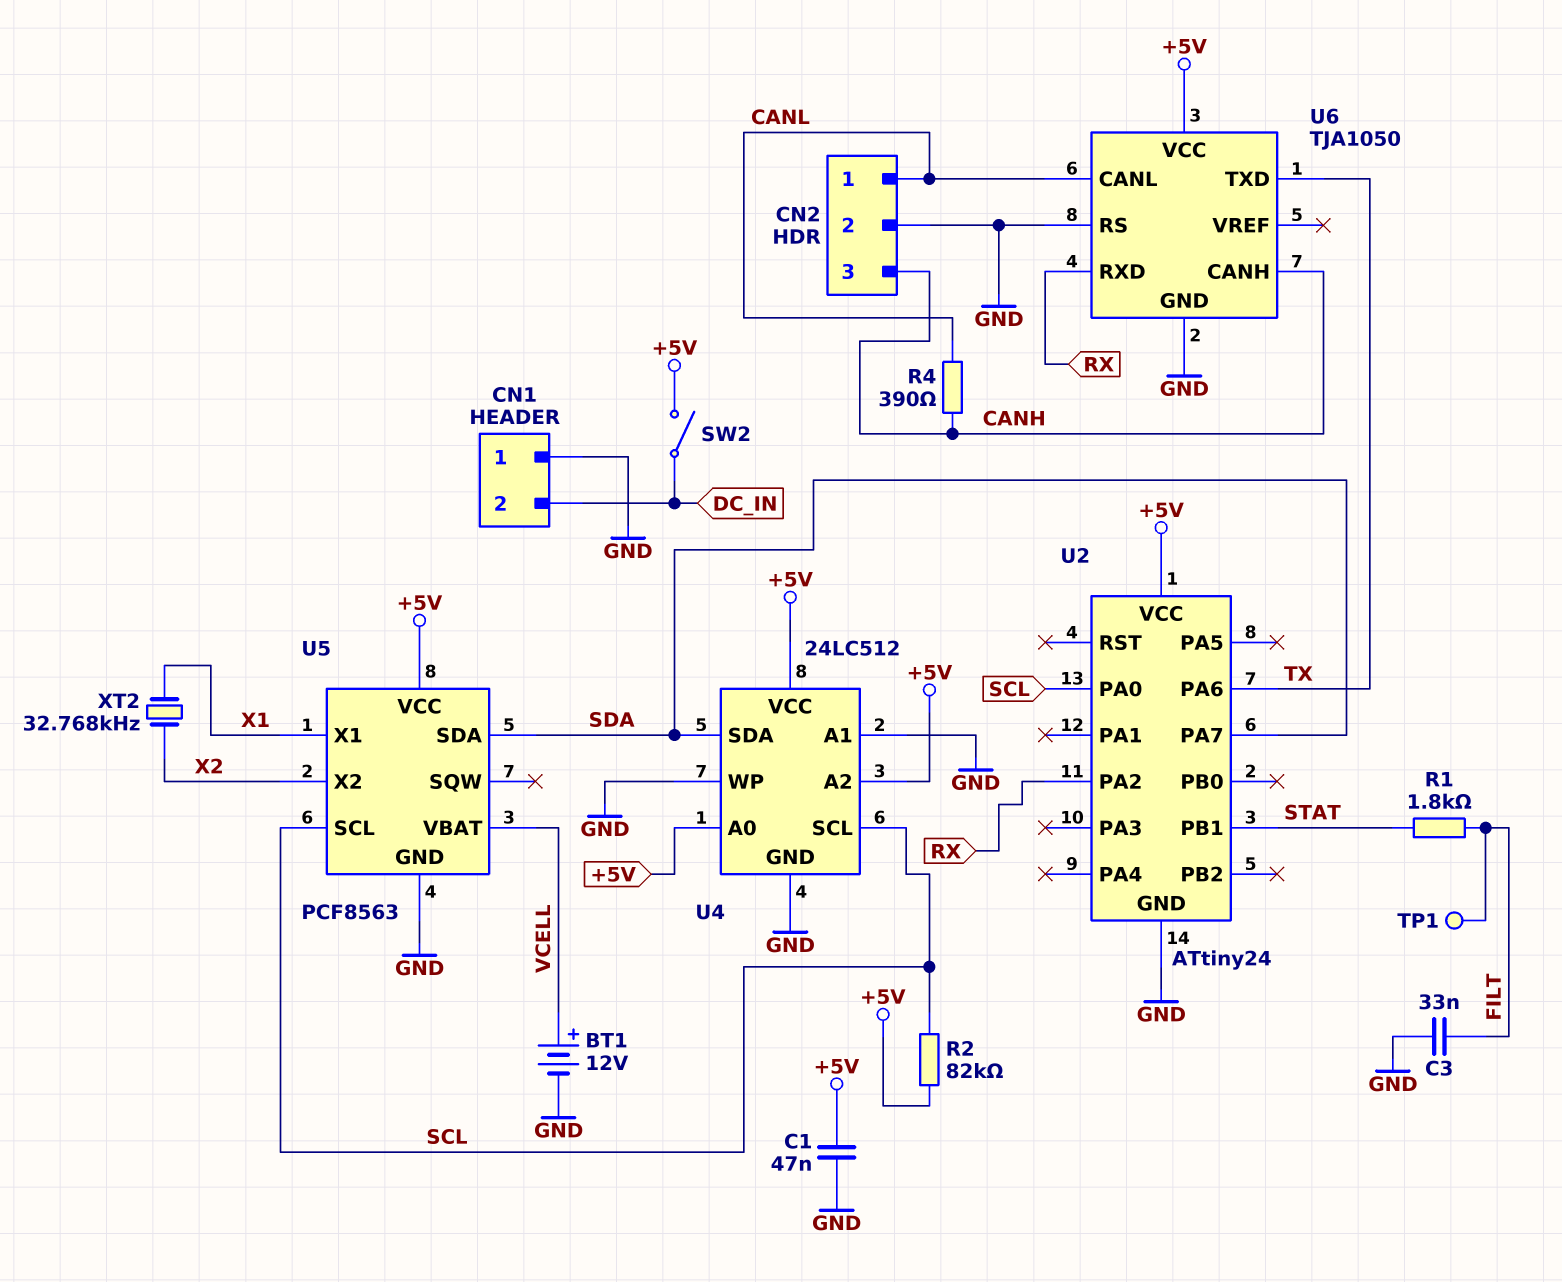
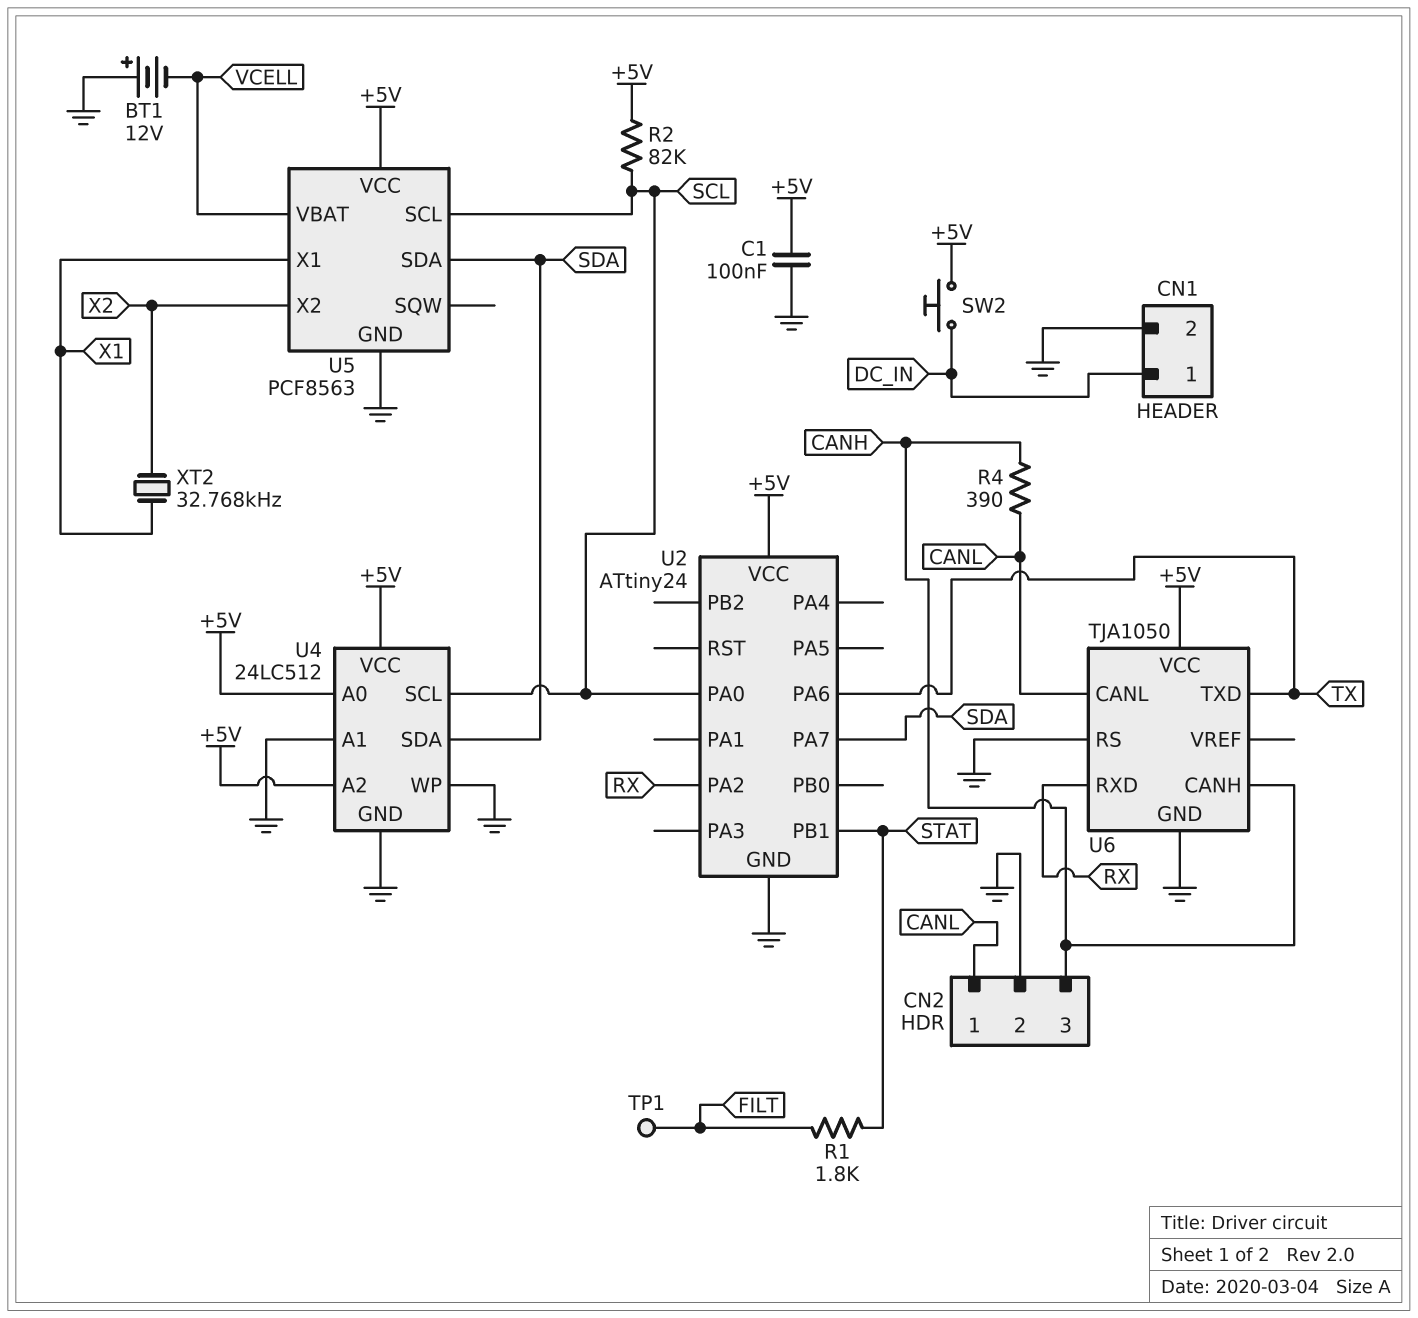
BT1: 12V (plus VCELL, minus GND) -> 12V (plus GND, minus VCELL)
C1: 47nF (+5V, GND) -> 100nF (+5V, GND)
C3: 33nF (FILT, GND) -> none
CN1 pin 1: GND -> DC_IN
CN1 pin 2: DC_IN -> GND
SW2: switch (+5V, DC_IN) -> button (+5V, DC_IN)

